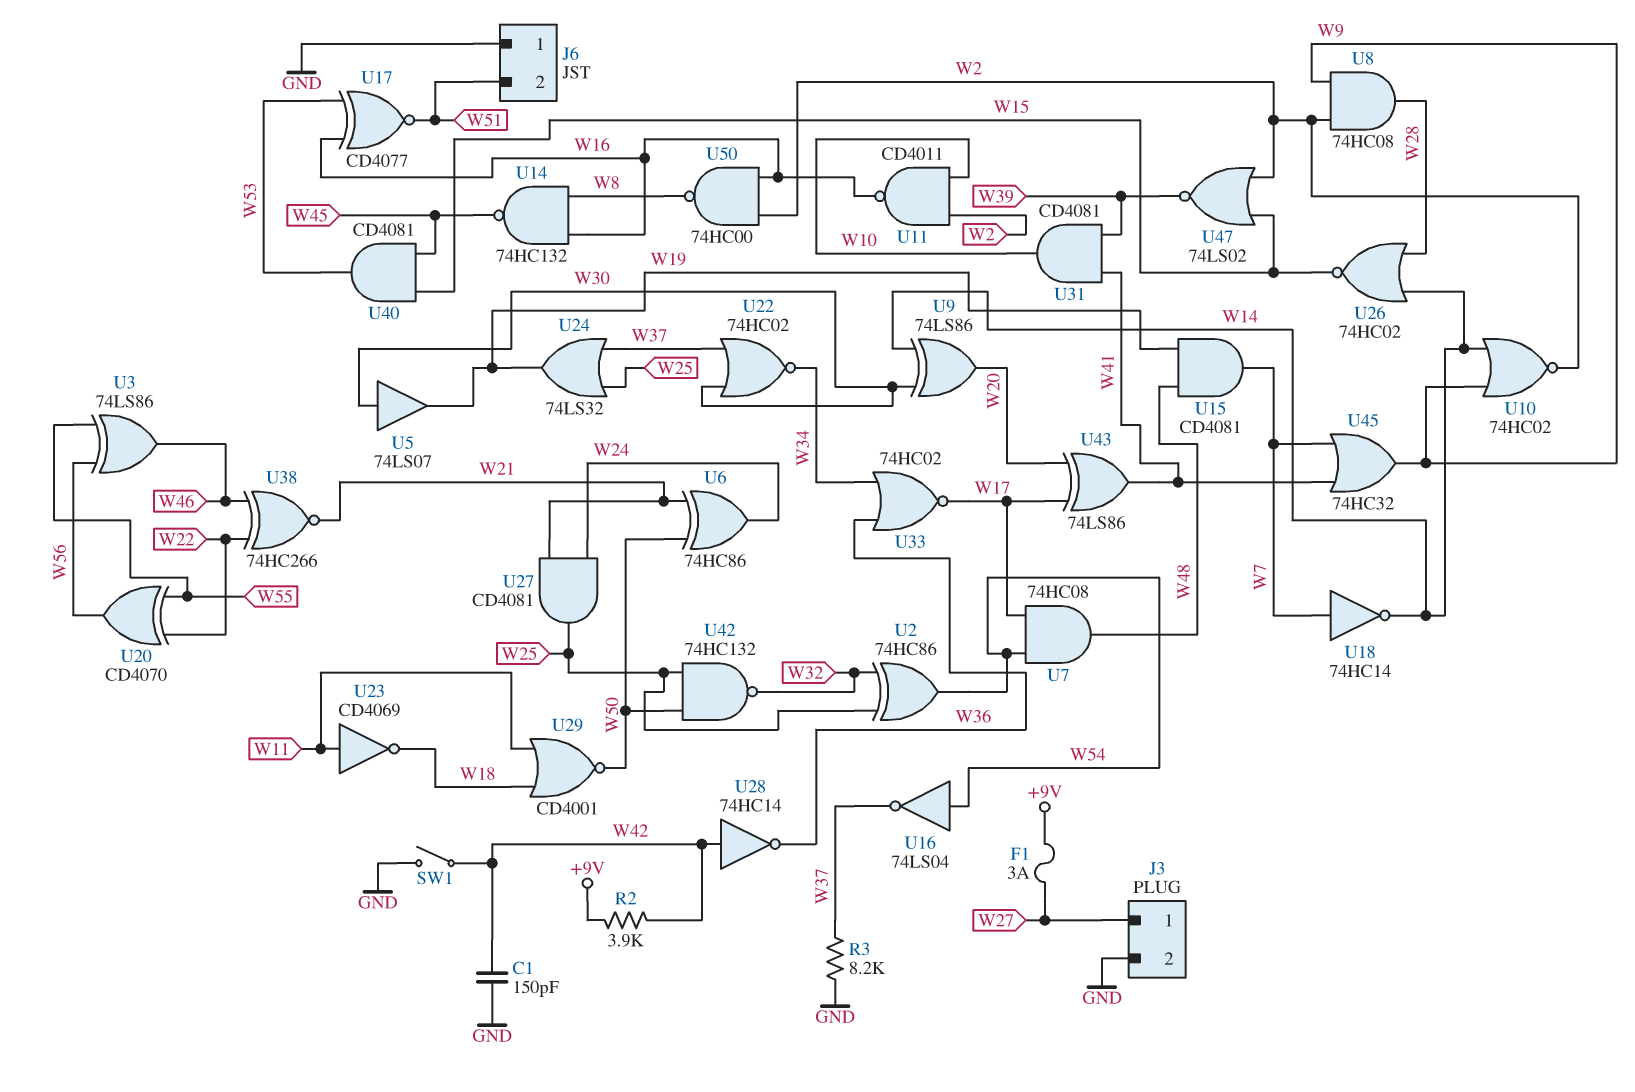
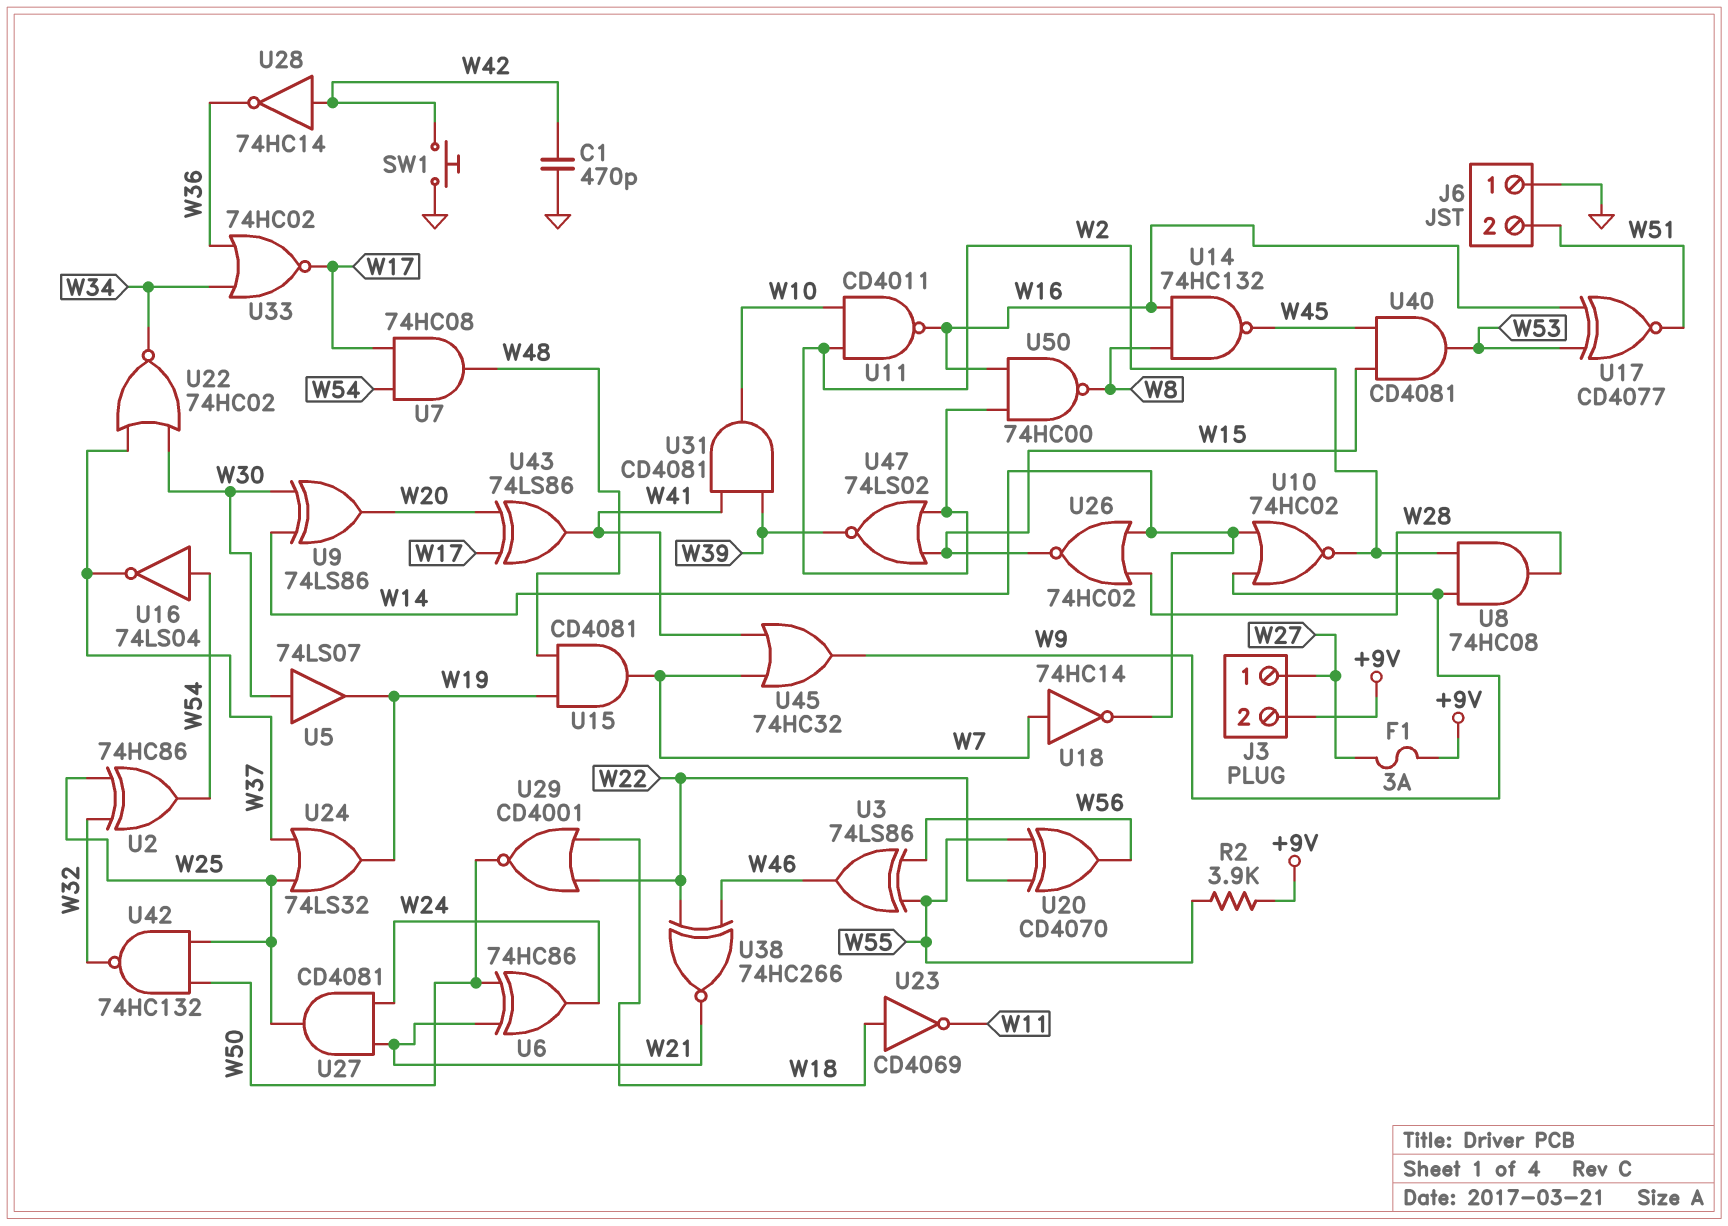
C1: 150pF (GND, W42) -> 470pF (GND, W42)
J3 pin 2: GND -> +9V
R2: 3.9k (+9V, W42) -> 3.9k (+9V, W55)
R3: 8.2k (GND, W37) -> none
SW1: switch (GND, W42) -> button (GND, W42)
U23: NOT CD4069 (in W11, out W18) -> NOT CD4069 (in W18, out W11)
U29: NOR CD4001 (in W11, in W18, out W50) -> NOR CD4001 (in W18, in W22, out W50)

